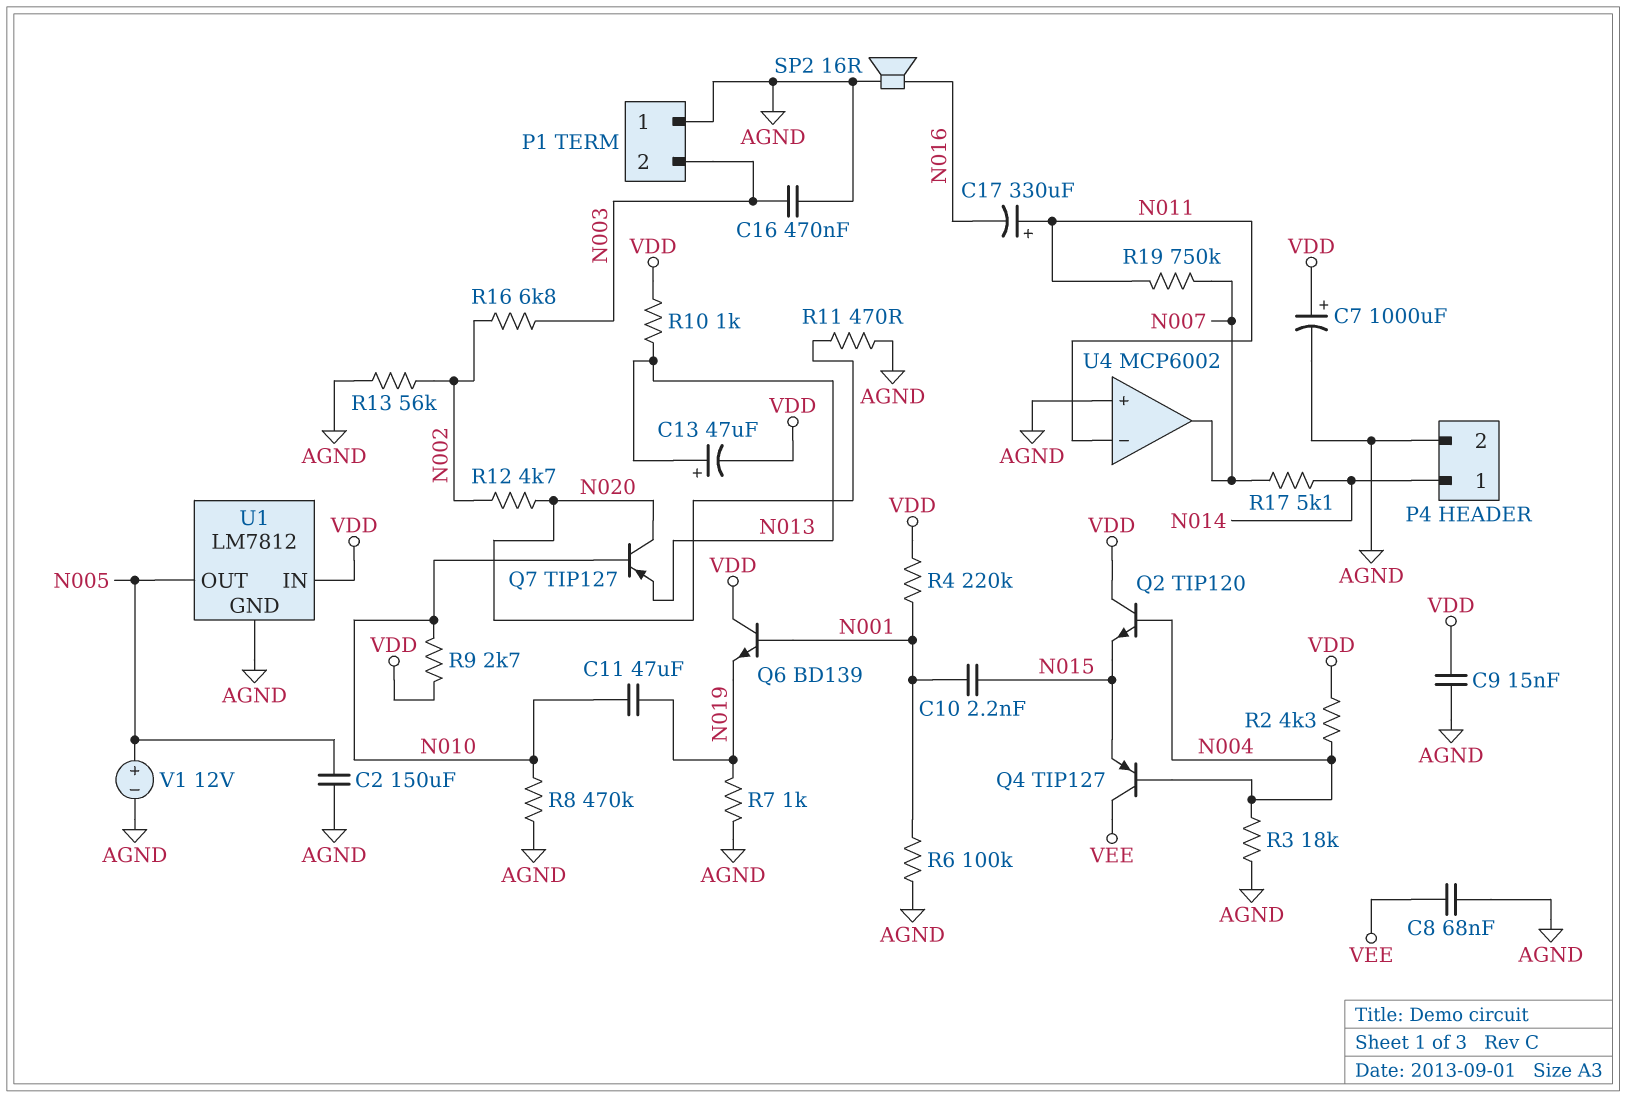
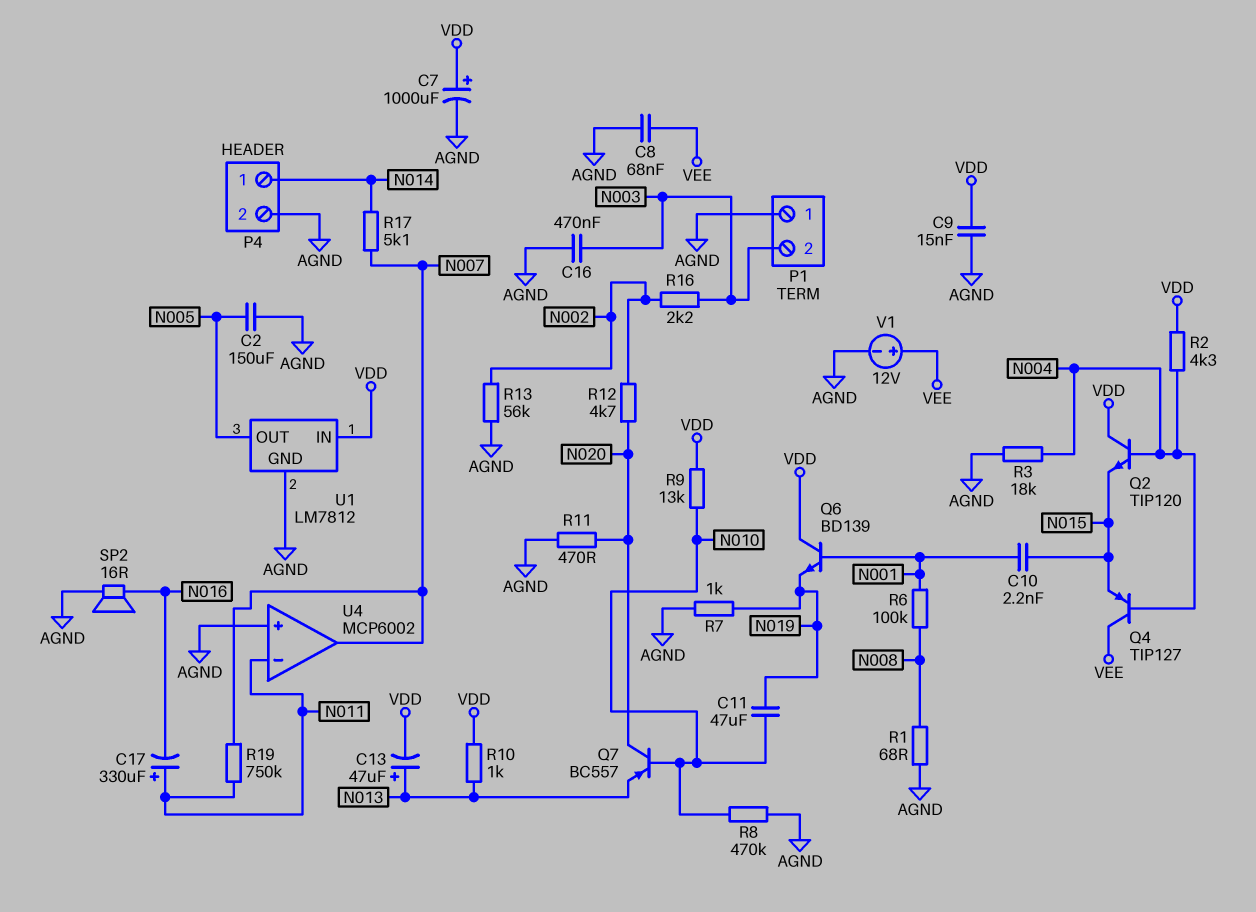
Q7: PNP TIP127 (B N010, C N020, E N013) -> PNP BC557 (B N010, C N020, E N013)
R1: none -> 68 (AGND, N008)
R4: 220k (N001, VDD) -> none
R6: 100k (AGND, N001) -> 100k (N001, N008)
R9: 2.7k (N010, VDD) -> 13k (N010, VDD)
R16: 6.8k (N002, N003) -> 2.2k (N002, N003)
V1: 12V (plus N005, minus AGND) -> 12V (plus VEE, minus AGND)

